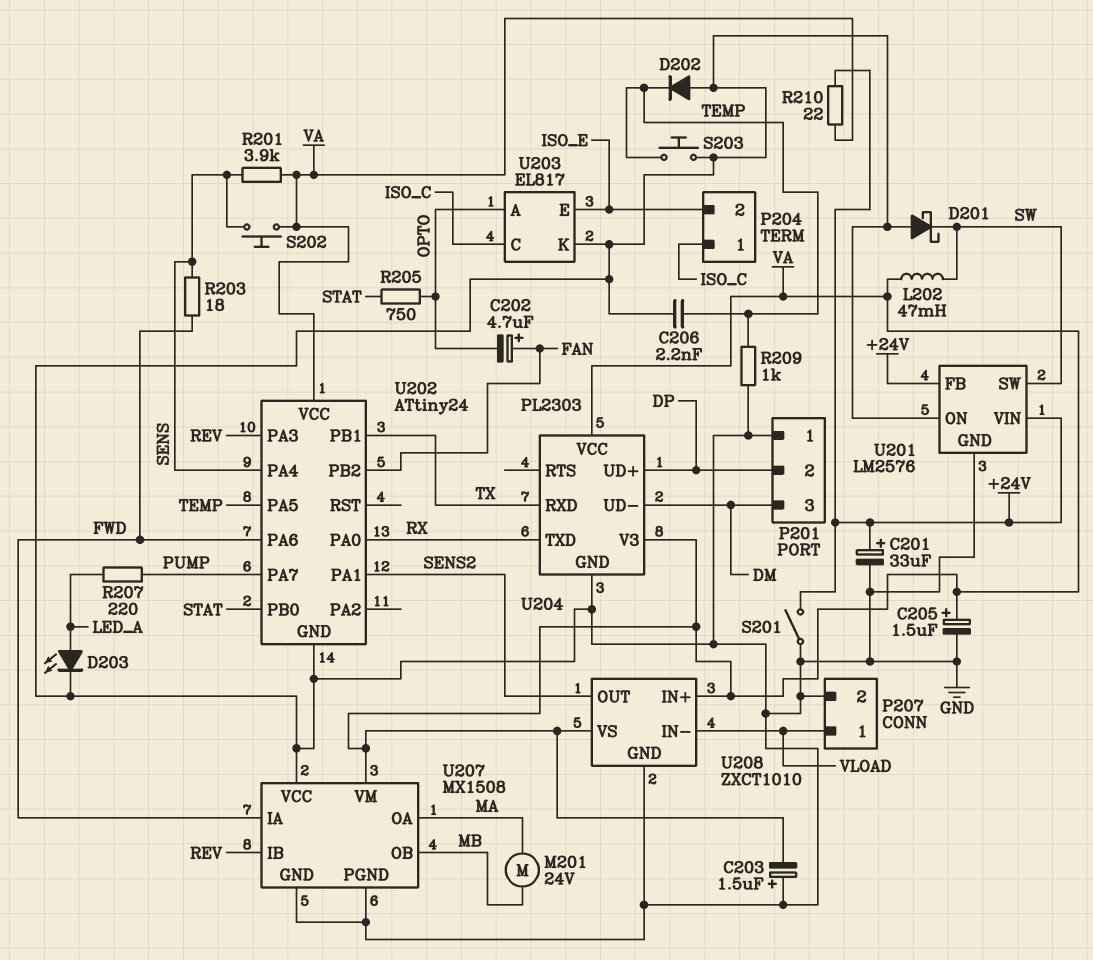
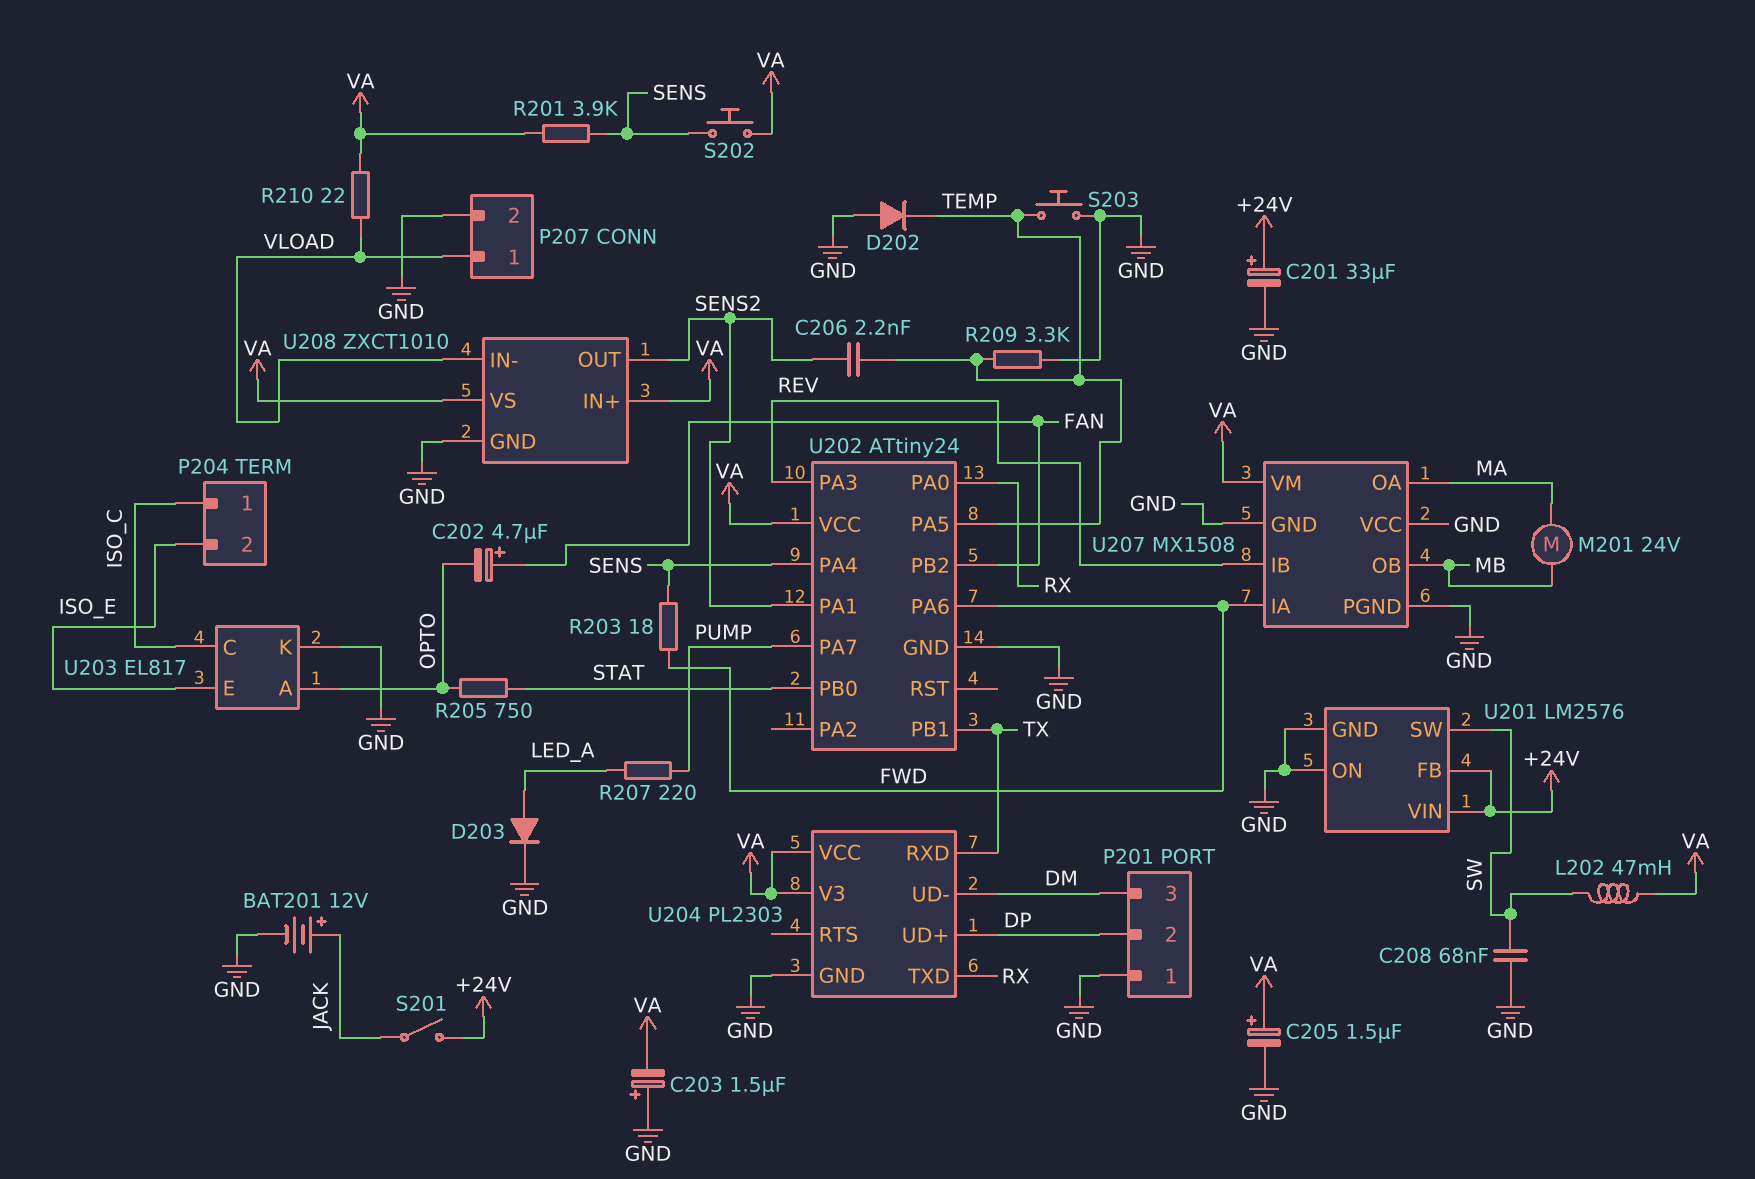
BAT201: none -> 12V (plus JACK, minus GND)
C206: 2.2nF (GND, TEMP) -> 2.2nF (SENS2, TEMP)
C208: none -> 68nF (GND, SW)
D201: schottky (A GND, K SW) -> none
D203: LED (A LED_A, K GND) -> diode (A LED_A, K GND)
R209: 1k (GND, TEMP) -> 3.3k (GND, TEMP)
R210: 22 (+24V, VA) -> 22 (VA, VLOAD)
S201: switch (+24V, GND) -> switch (+24V, JACK)

